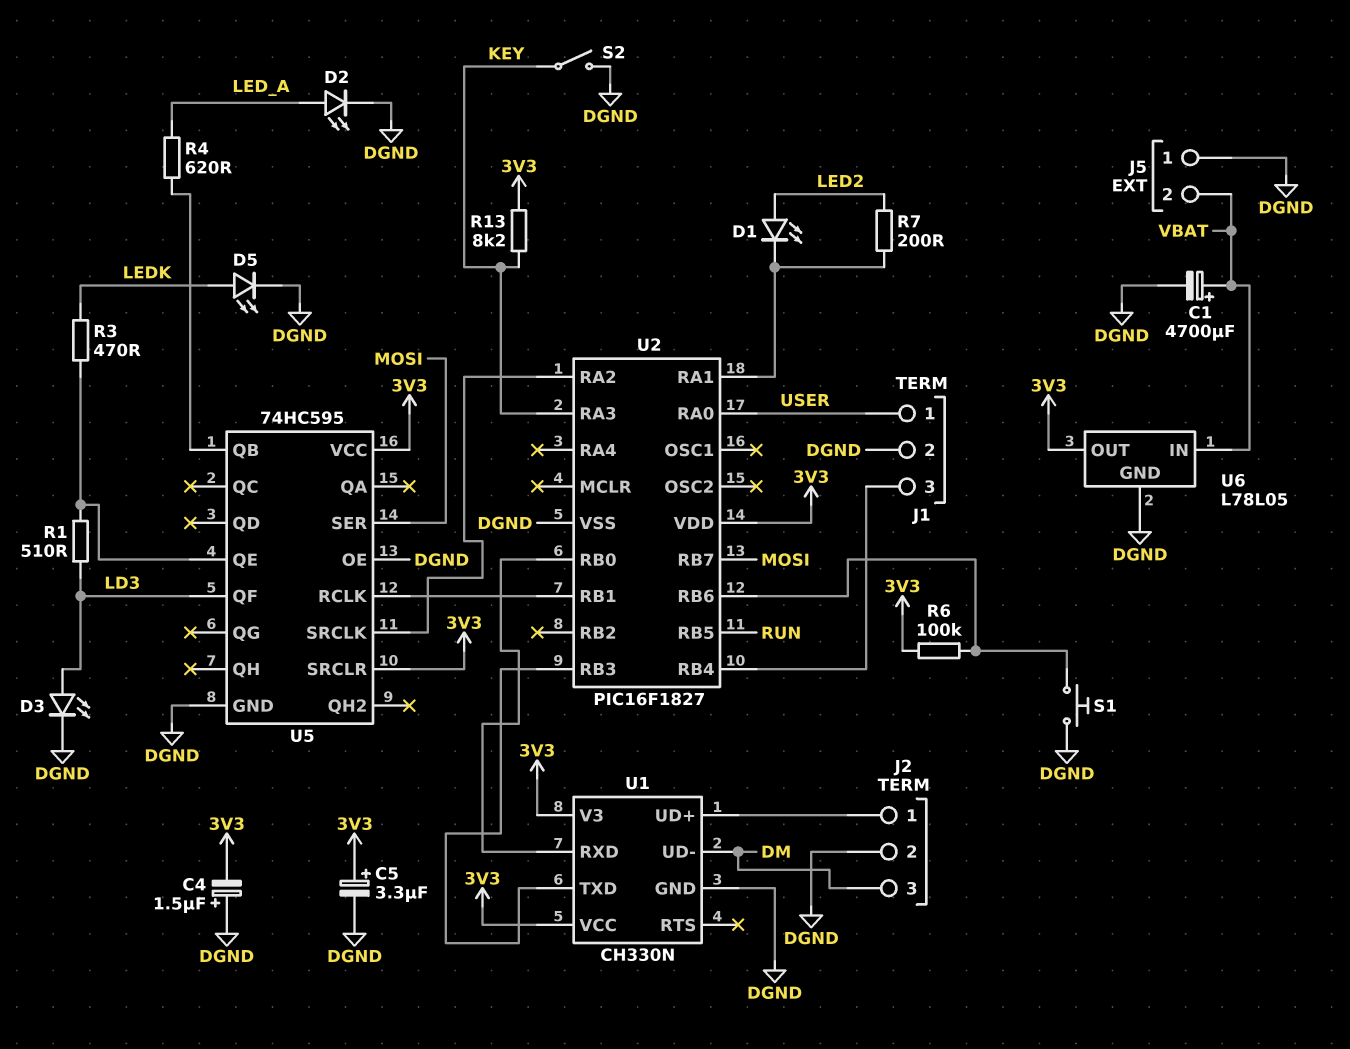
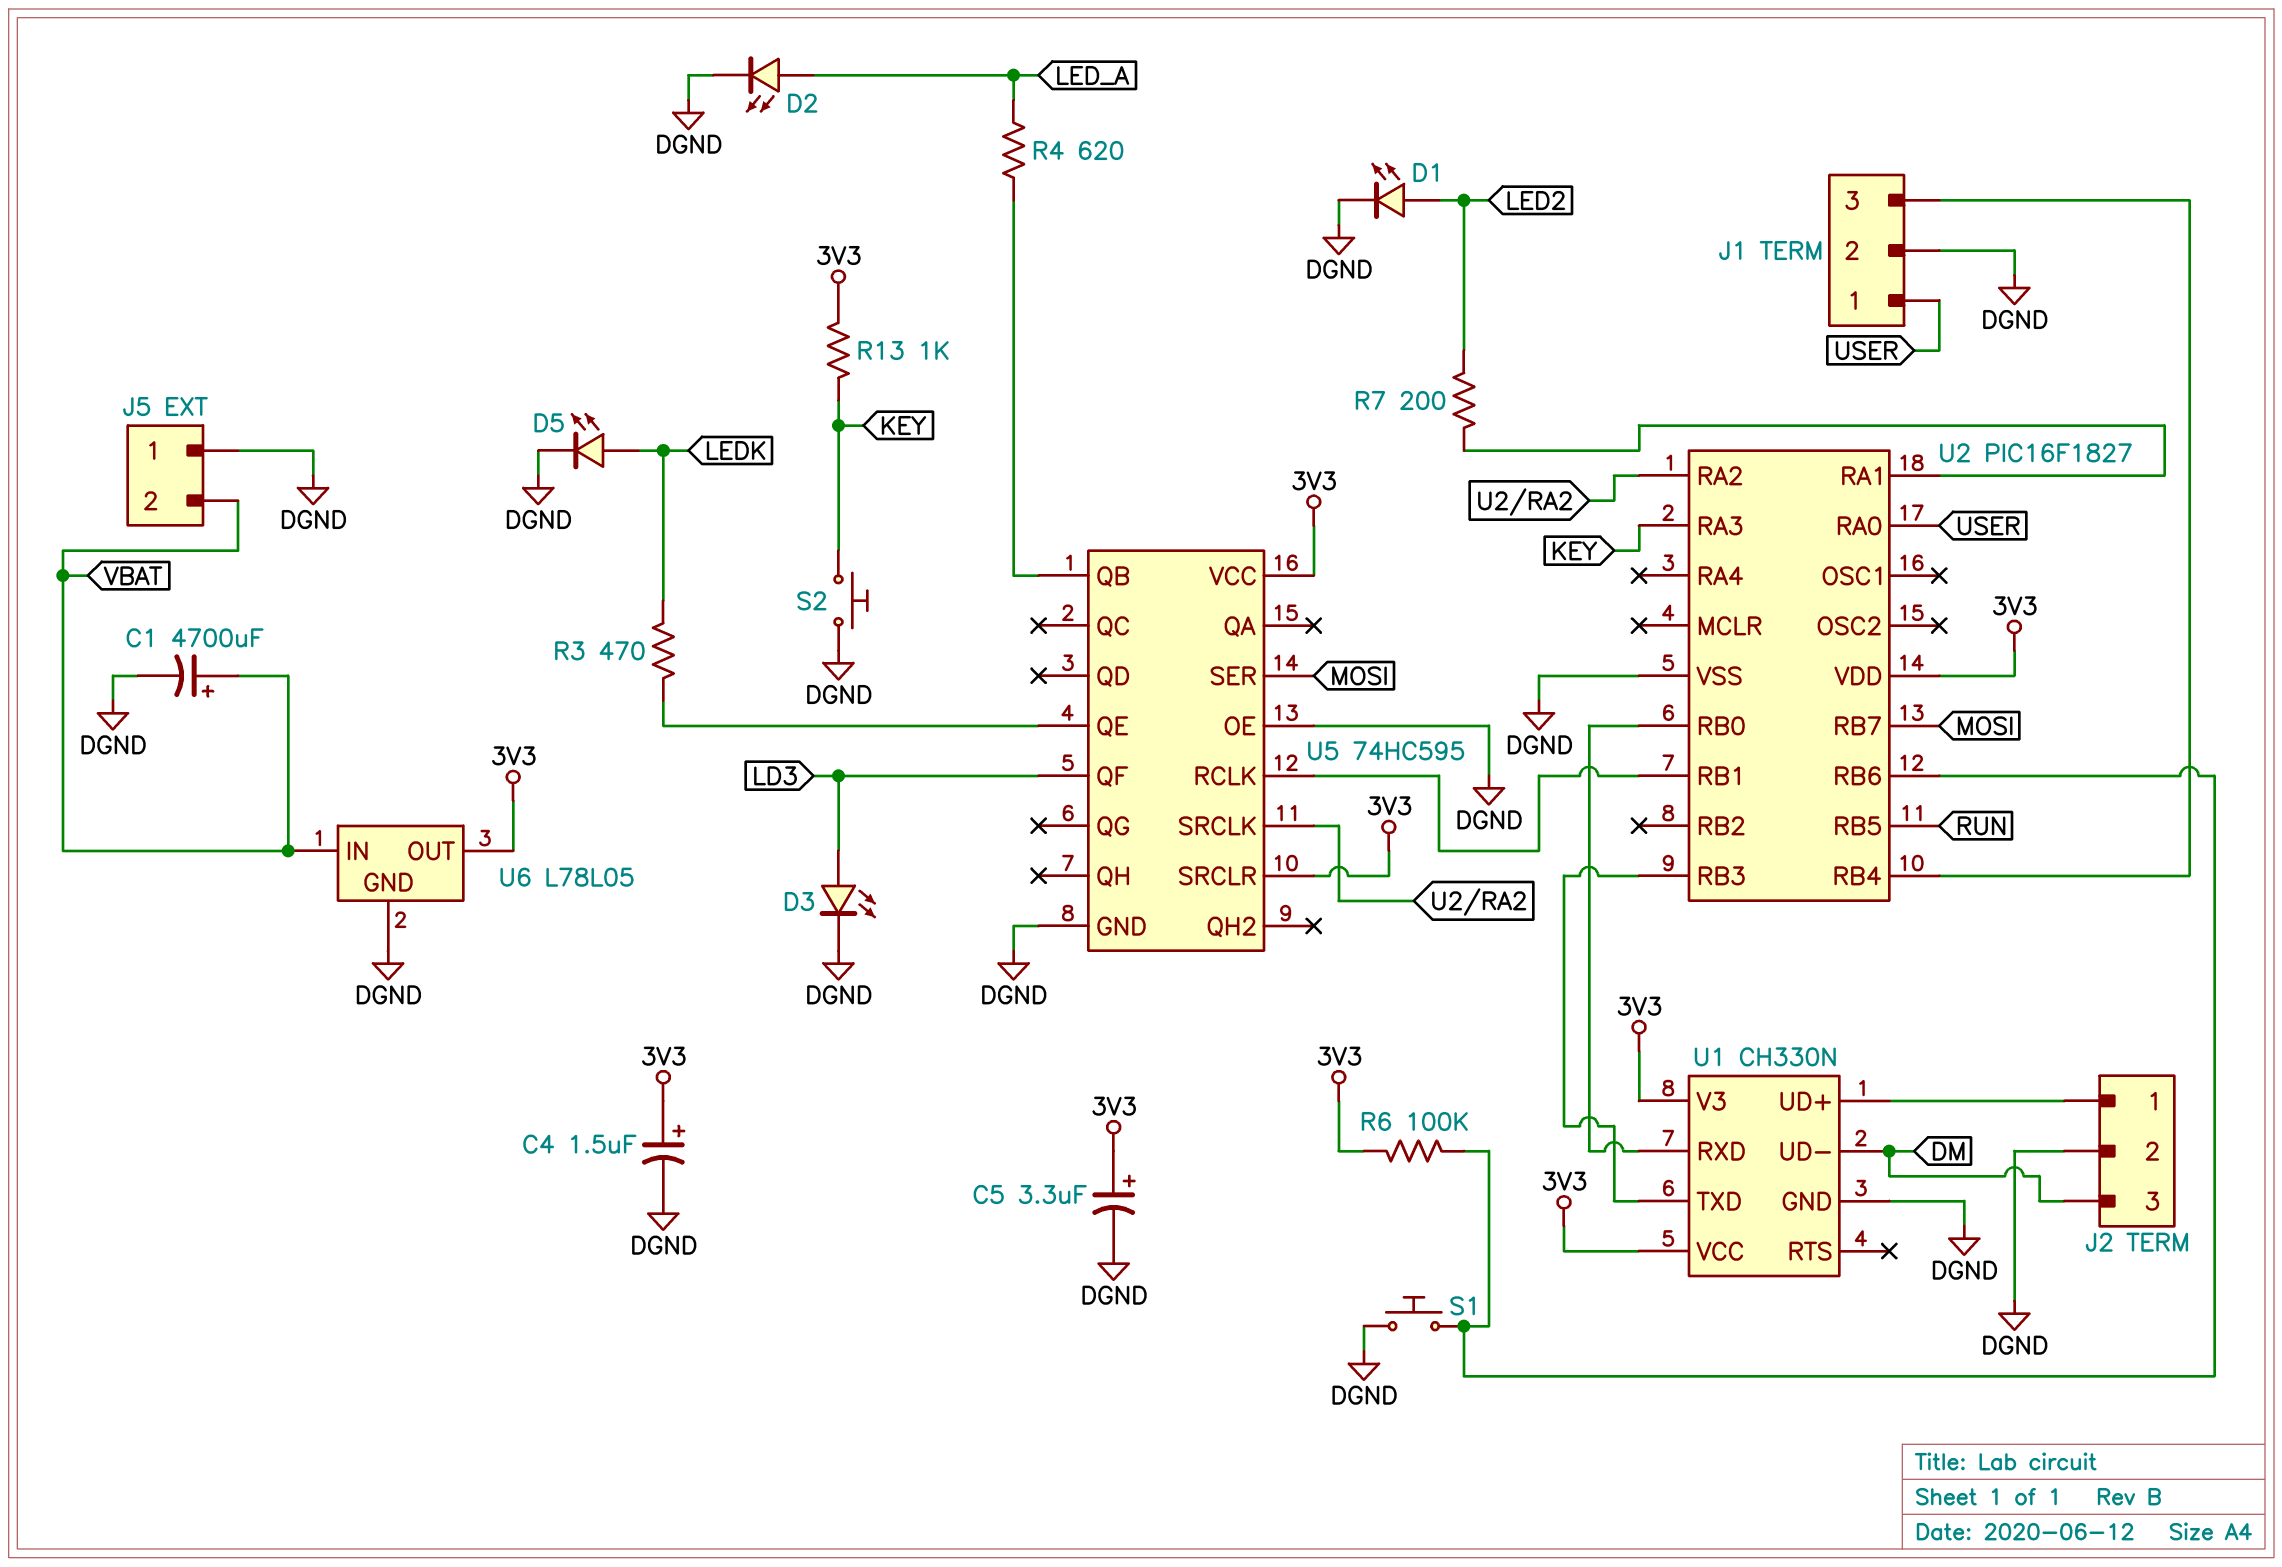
C4: 1.5uF (plus DGND, minus 3V3) -> 1.5uF (plus 3V3, minus DGND)
D1: LED (A LED2, K U2/RA1) -> LED (A LED2, K DGND)
R1: 510 (LD3, U5/QE) -> none
R13: 8.2k (3V3, KEY) -> 1k (3V3, KEY)
S2: switch (DGND, KEY) -> button (DGND, KEY)

